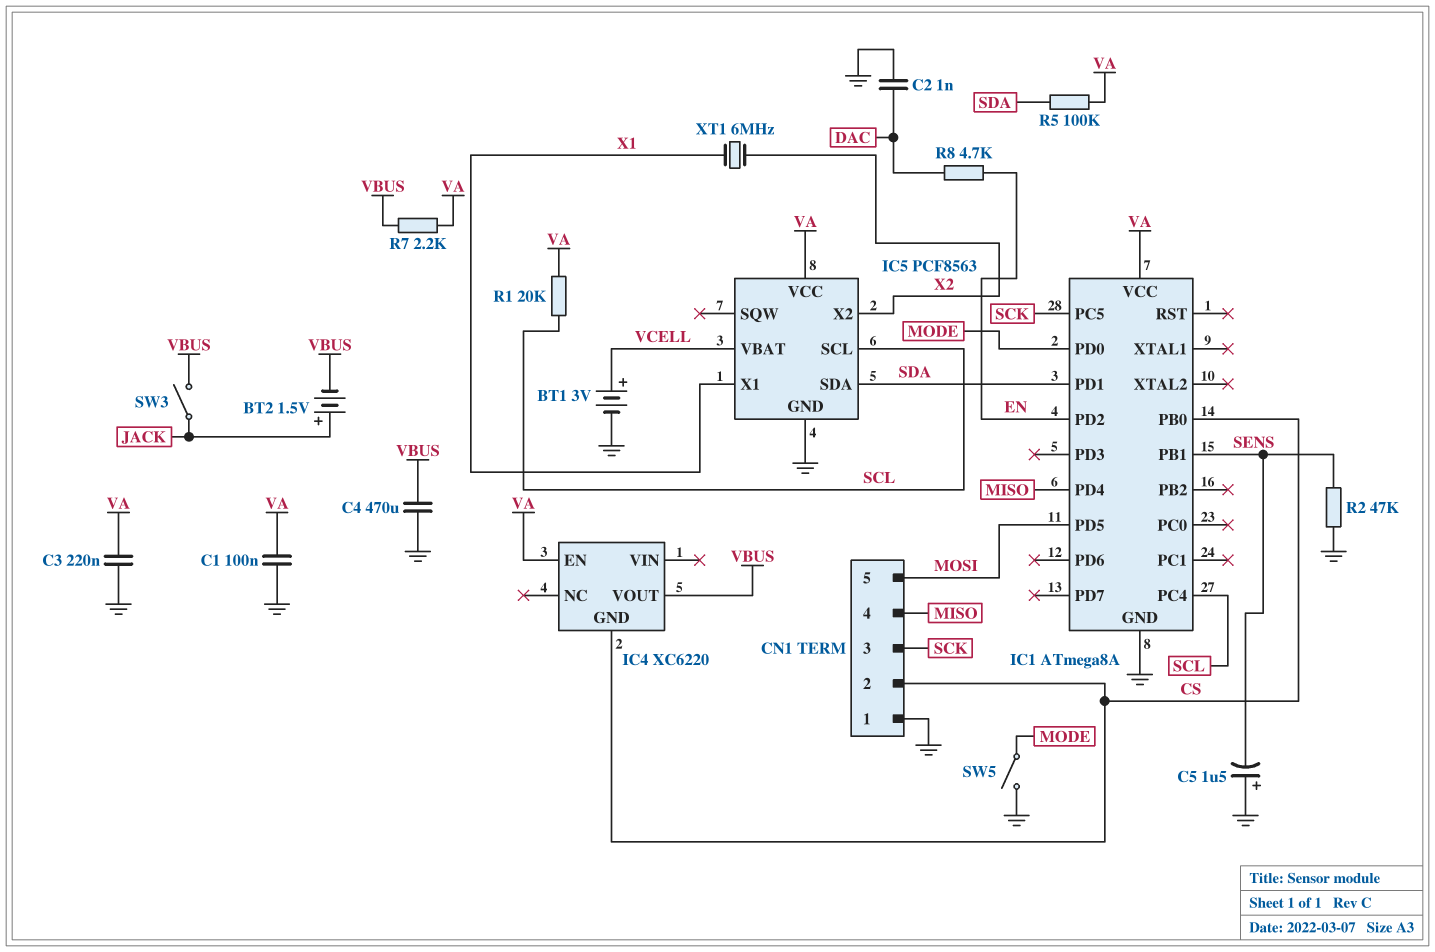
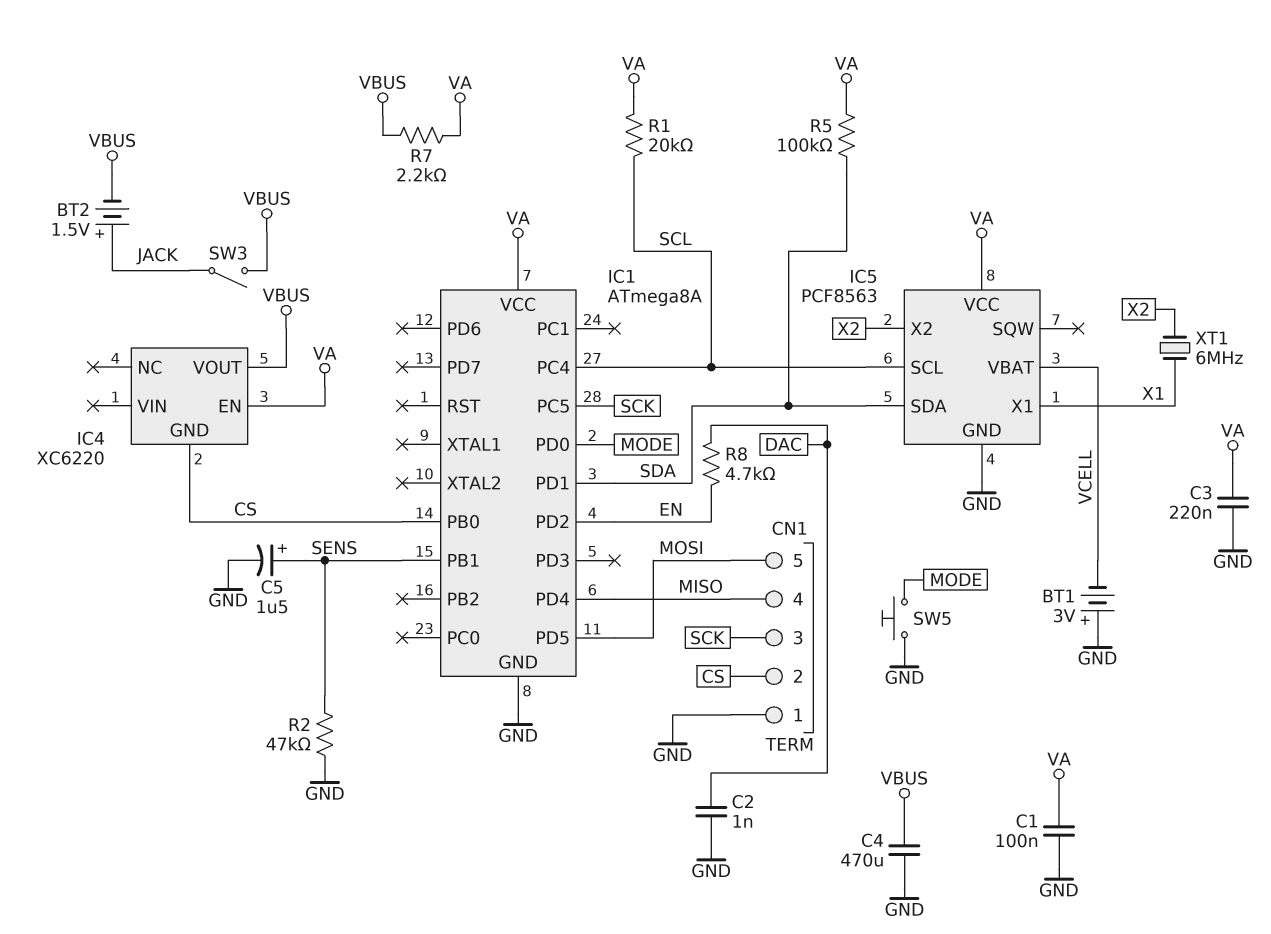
BT1: 3V (plus VCELL, minus GND) -> 3V (plus GND, minus VCELL)
C5: 1.5uF (plus GND, minus SENS) -> 1.5uF (plus SENS, minus GND)
SW5: switch (GND, MODE) -> button (GND, MODE)

